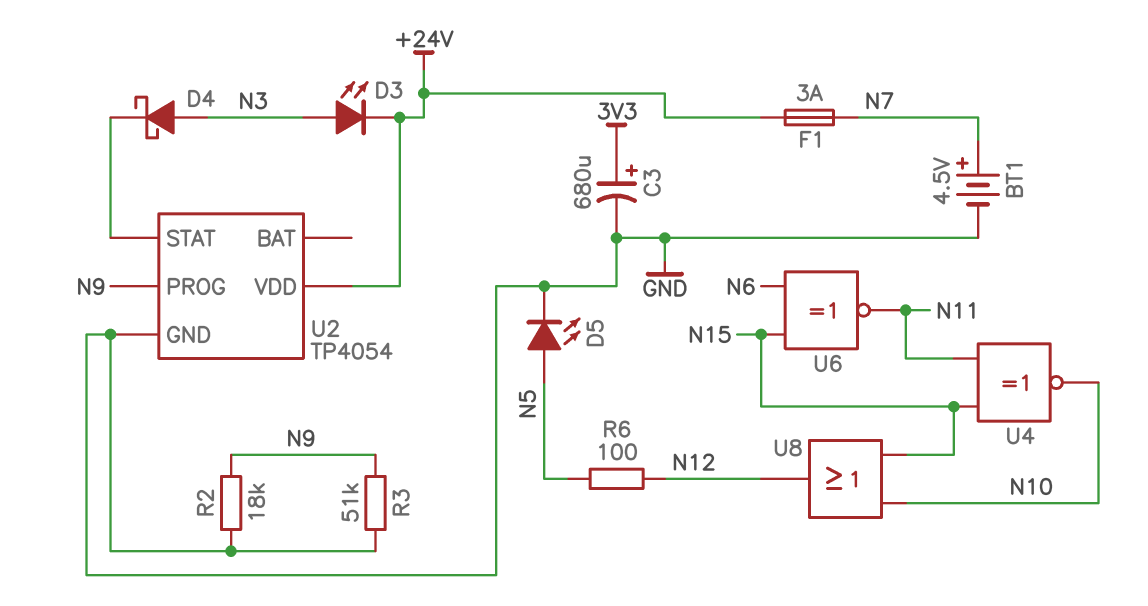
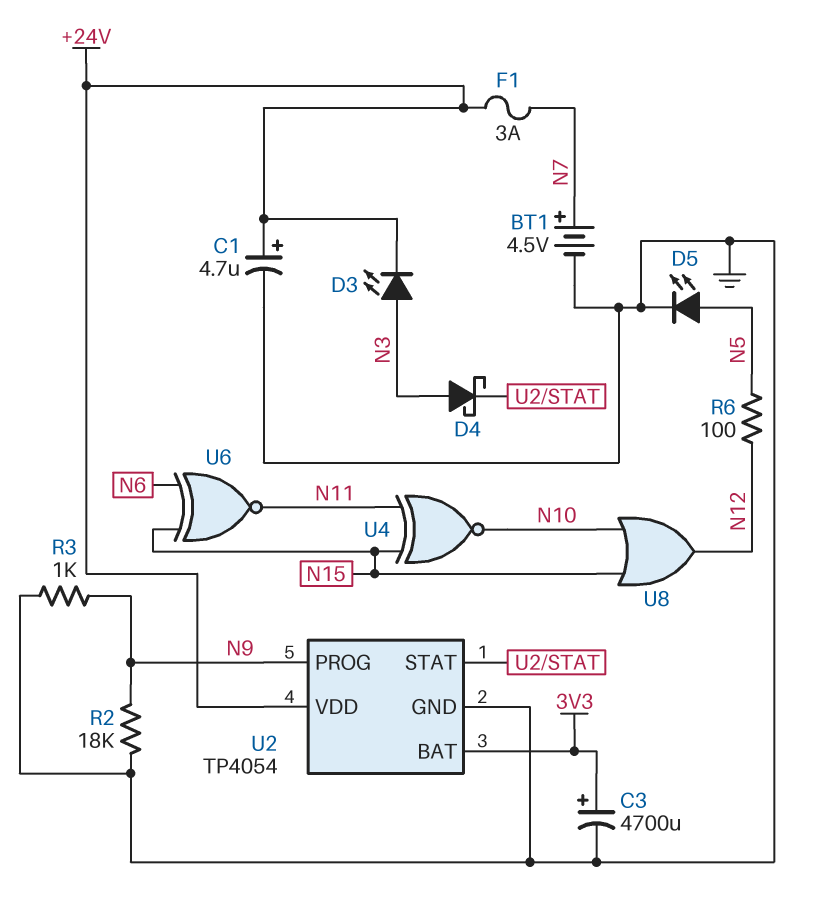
C1: none -> 4.7uF (plus +24V, minus GND)
C3: 680uF (plus 3V3, minus GND) -> 4700uF (plus 3V3, minus GND)
R3: 51k (GND, N9) -> 1k (GND, N9)
U2 pin BAT: none -> 3V3

